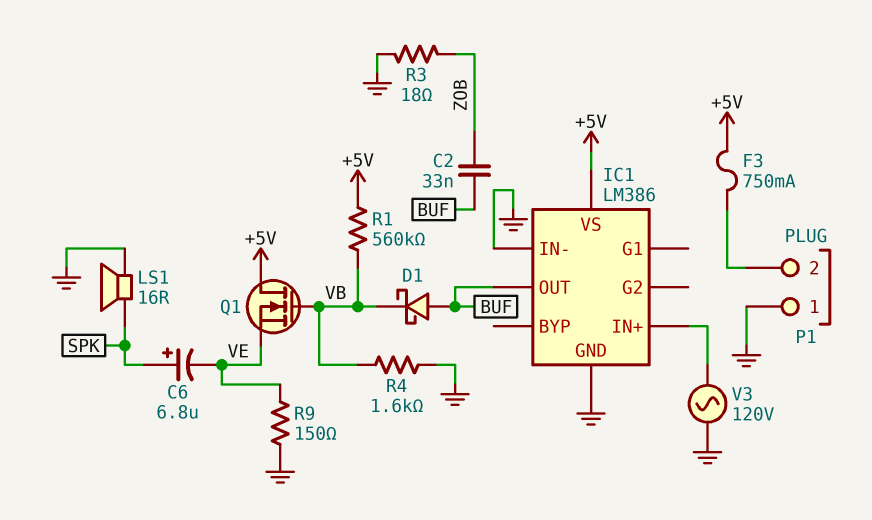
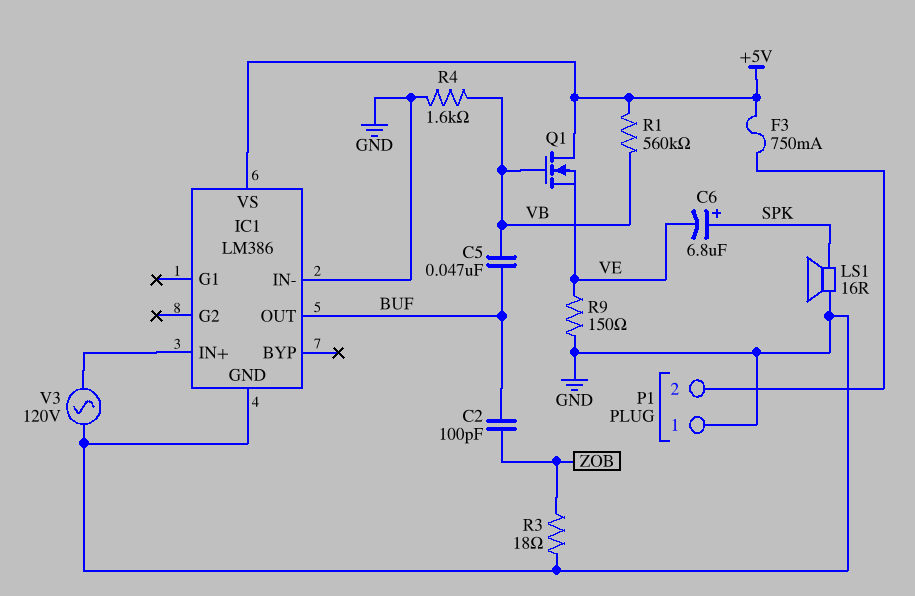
C2: 33nF (BUF, ZOB) -> 100pF (BUF, ZOB)
C5: none -> 47nF (BUF, VB)
D1: schottky (A BUF, K VB) -> none

